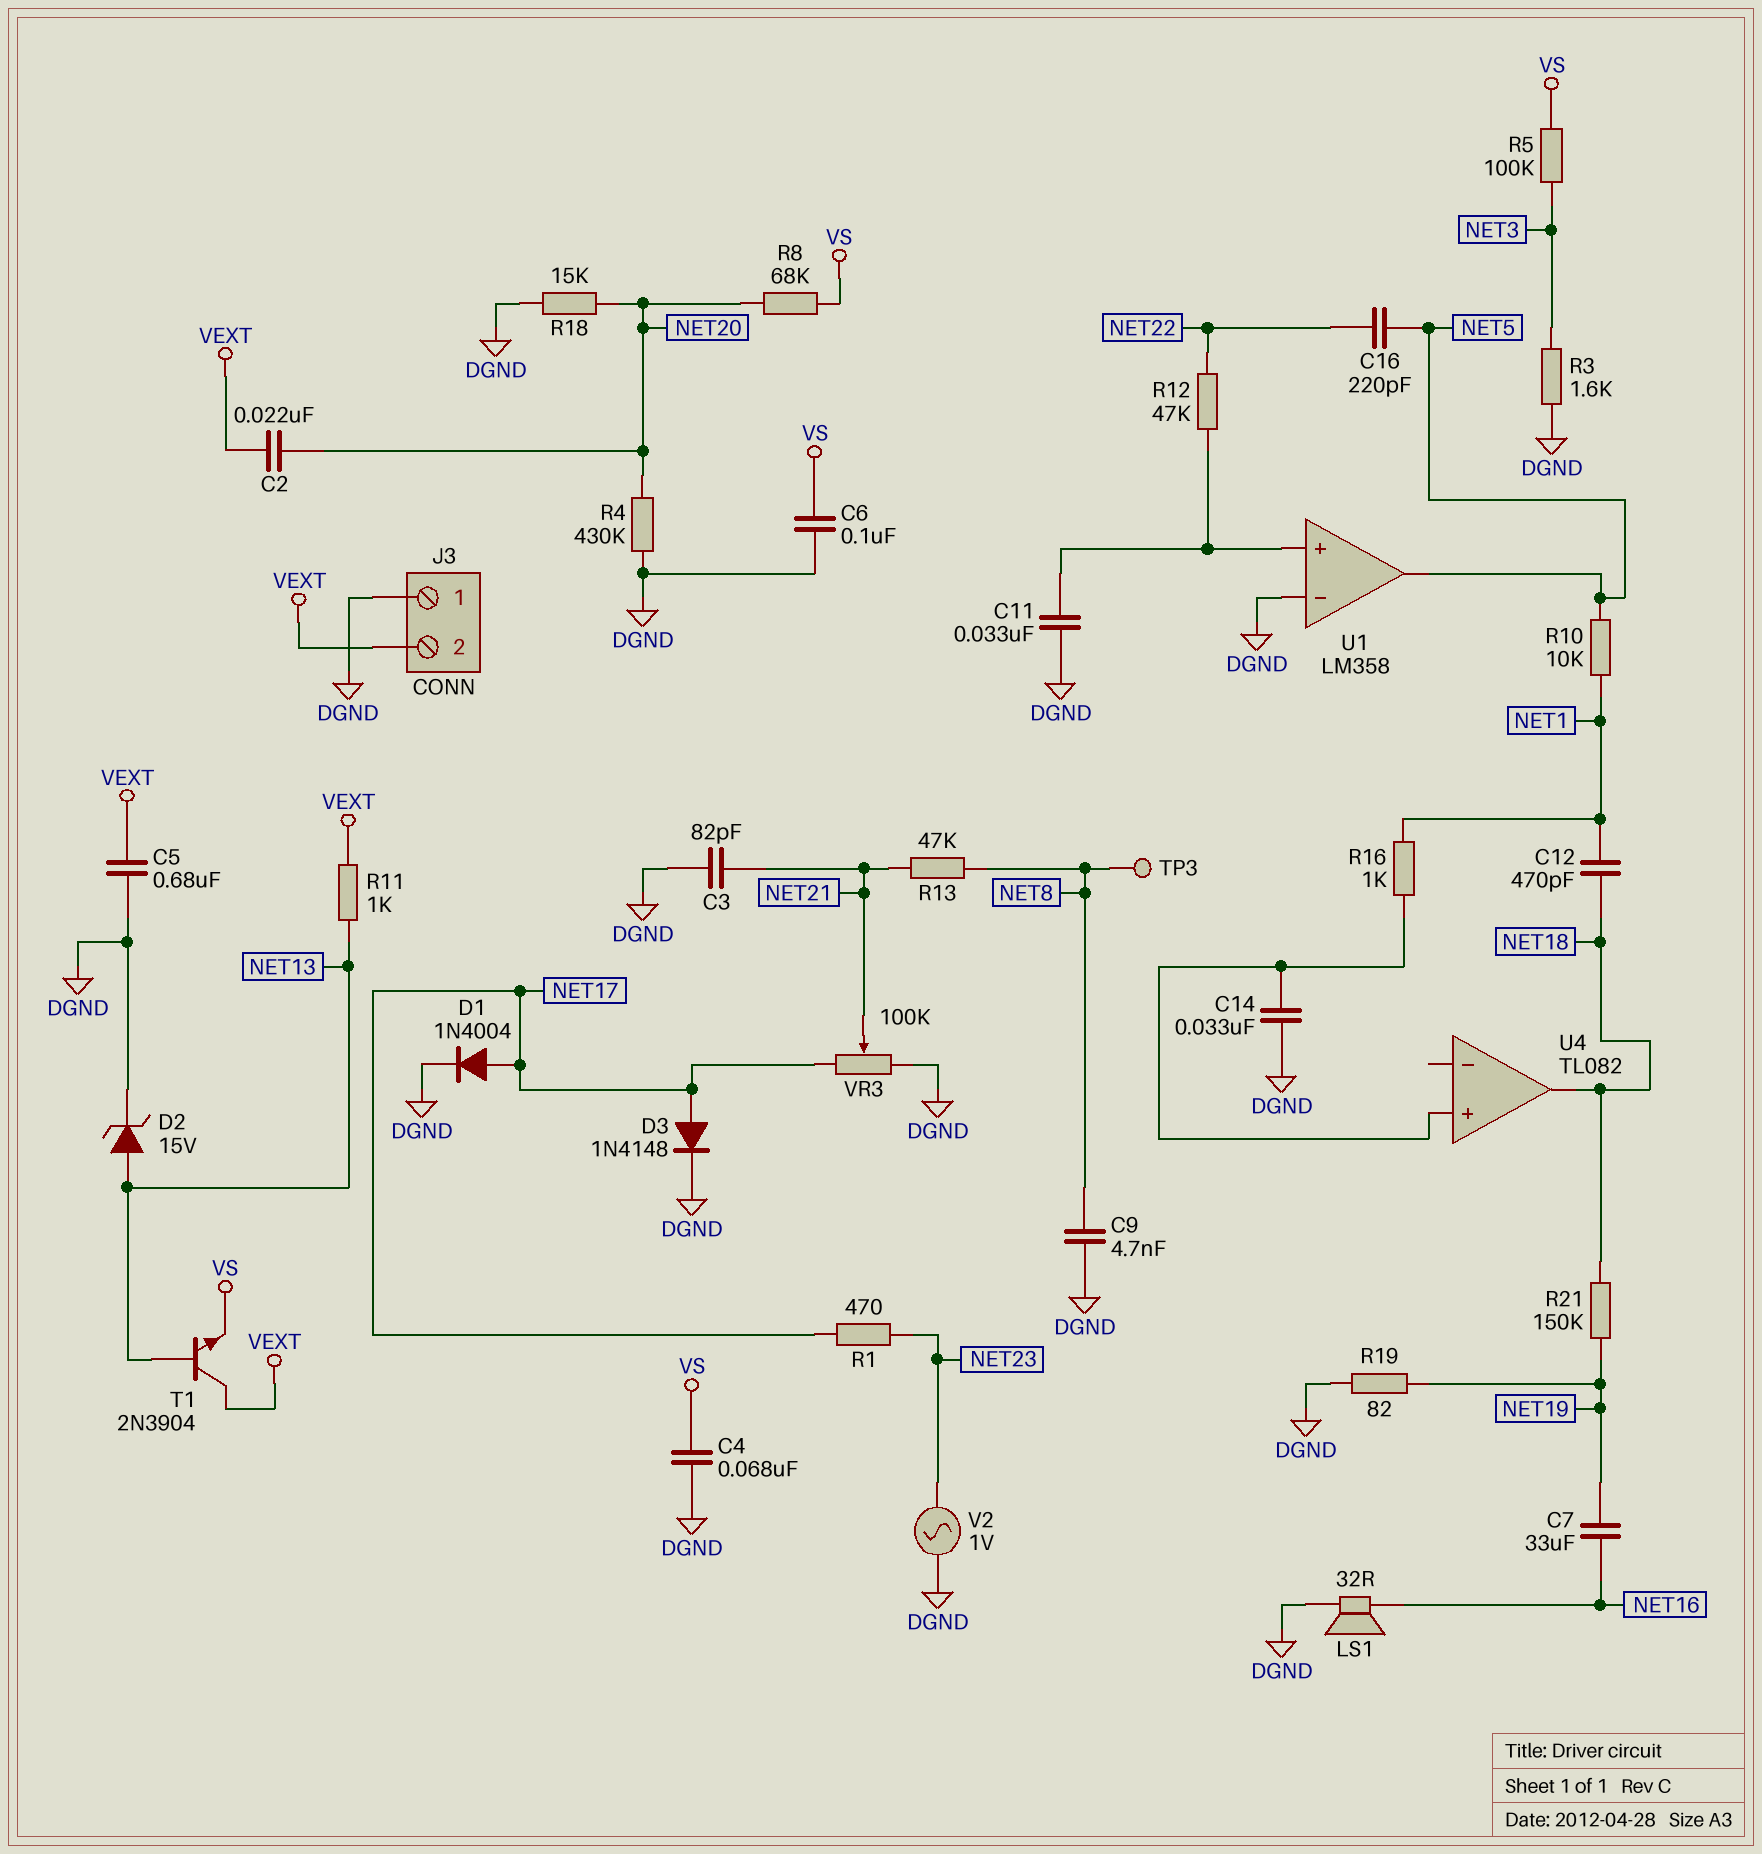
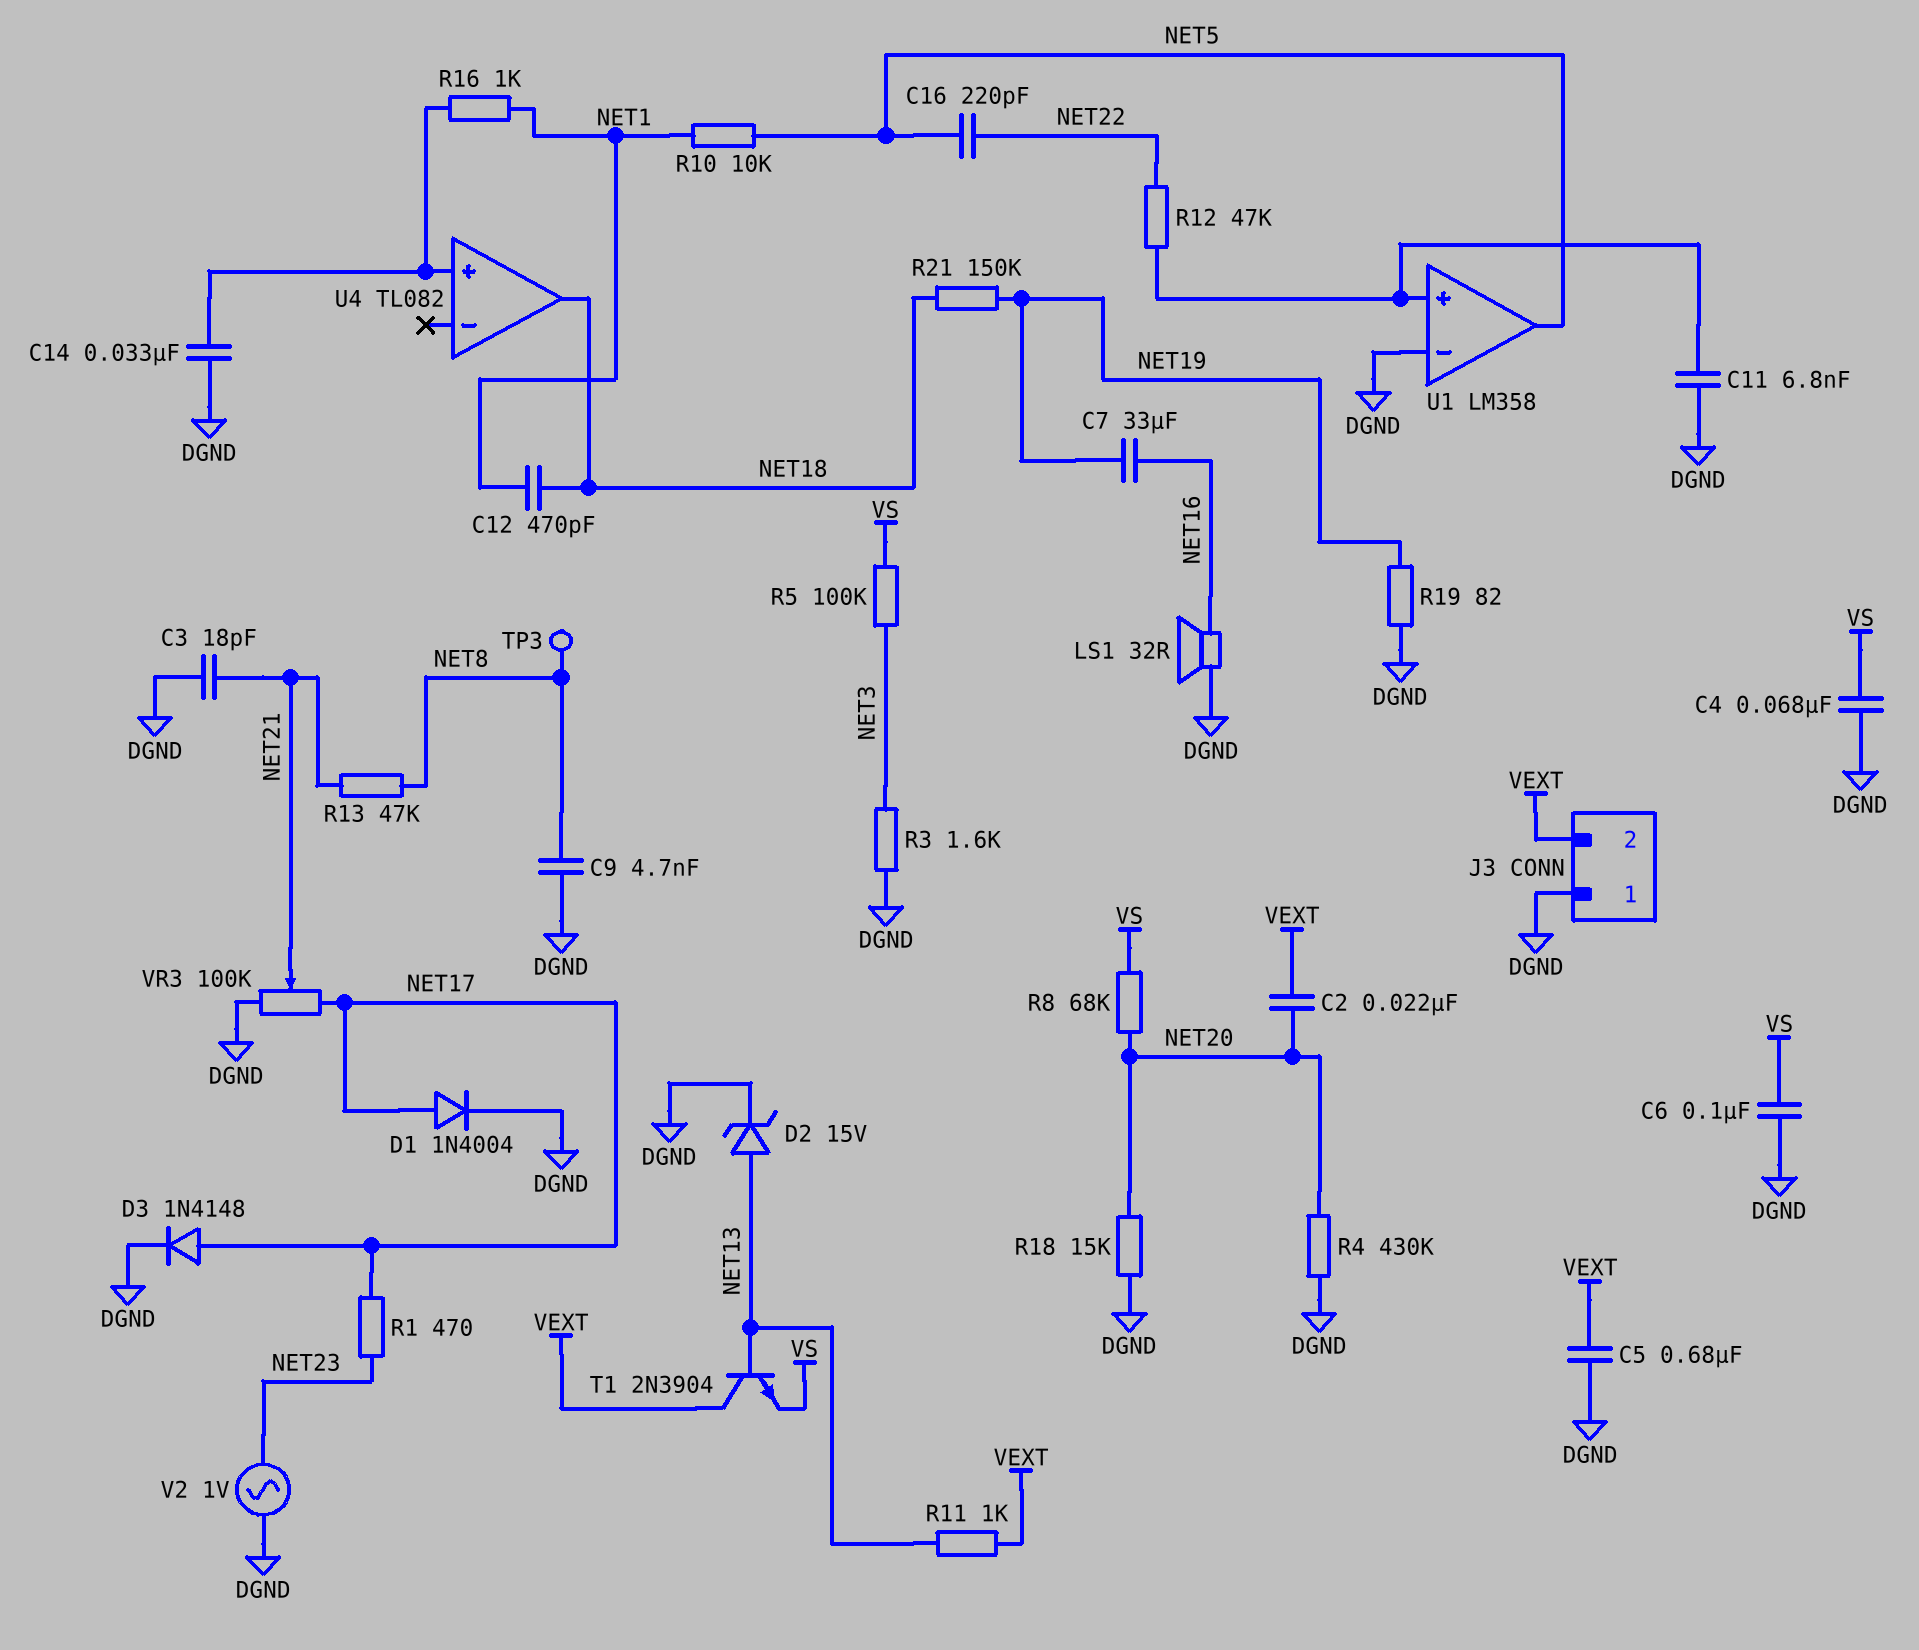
C3: 82pF (DGND, NET21) -> 18pF (DGND, NET21)
C11: 33nF (DGND, U1/in+) -> 6.8nF (DGND, U1/in+)

